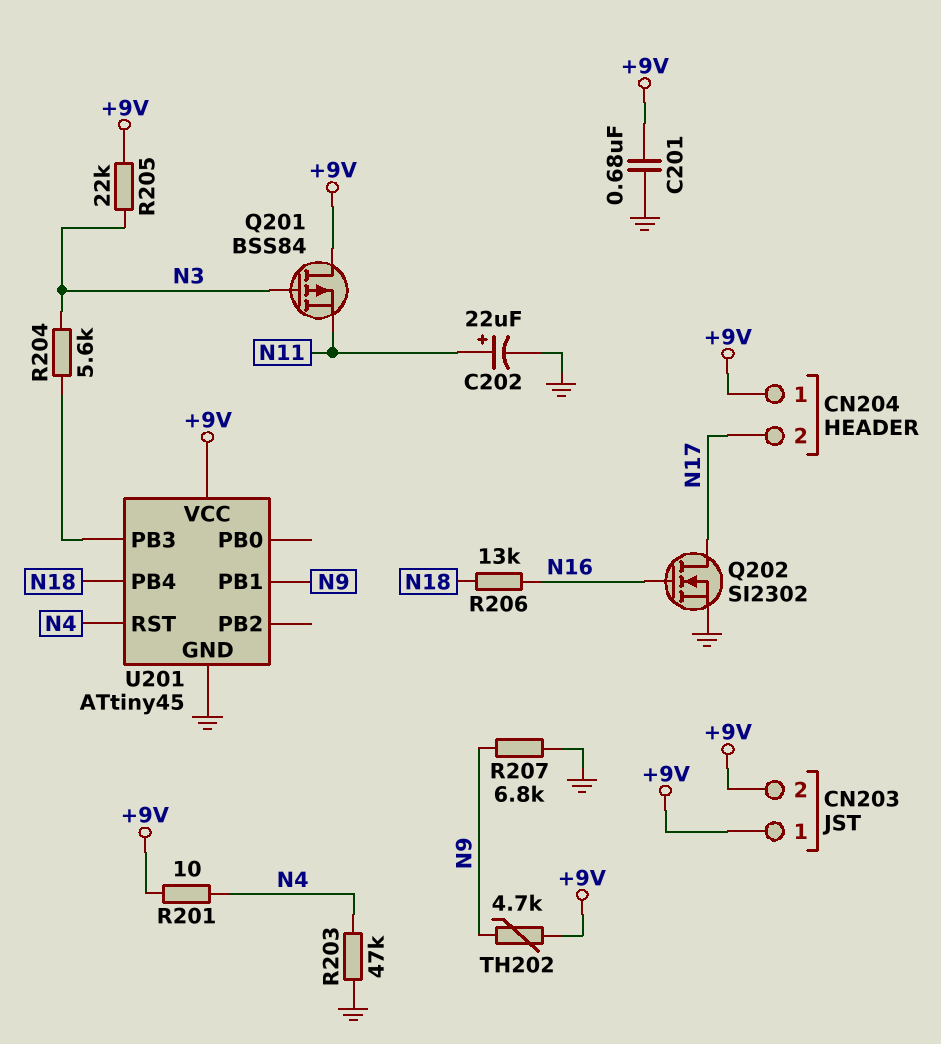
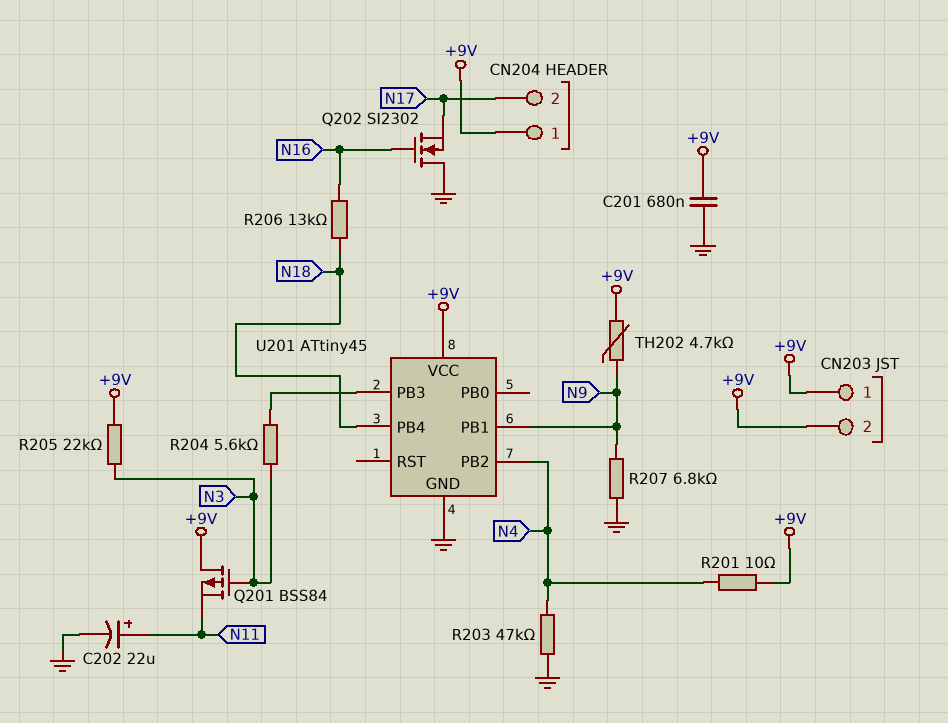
Q202: NMOS SI2302 (G N16, D N17, S GND) -> NMOS SI2302 (G N16, D GND, S N17)
U201 pin PB2: none -> N4
U201 pin RST: N4 -> none

